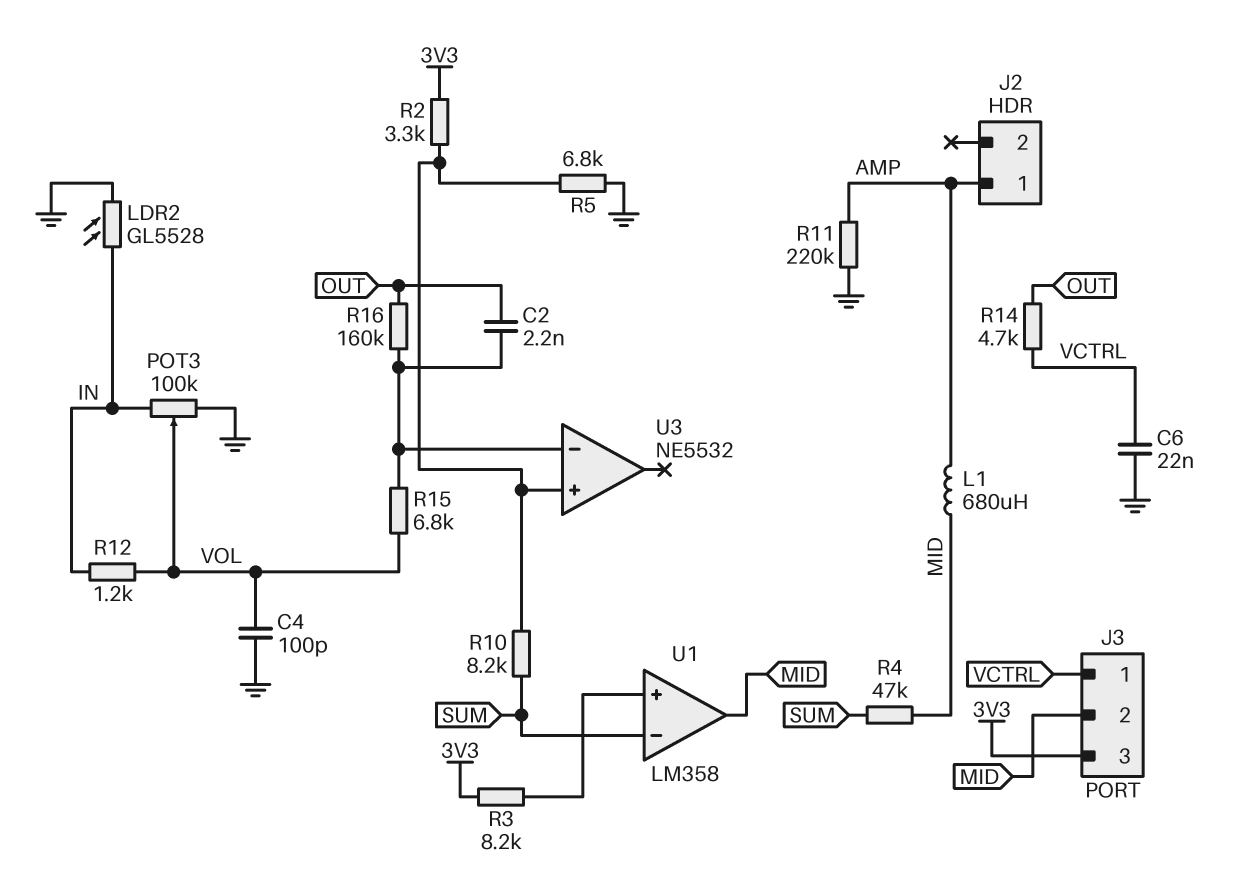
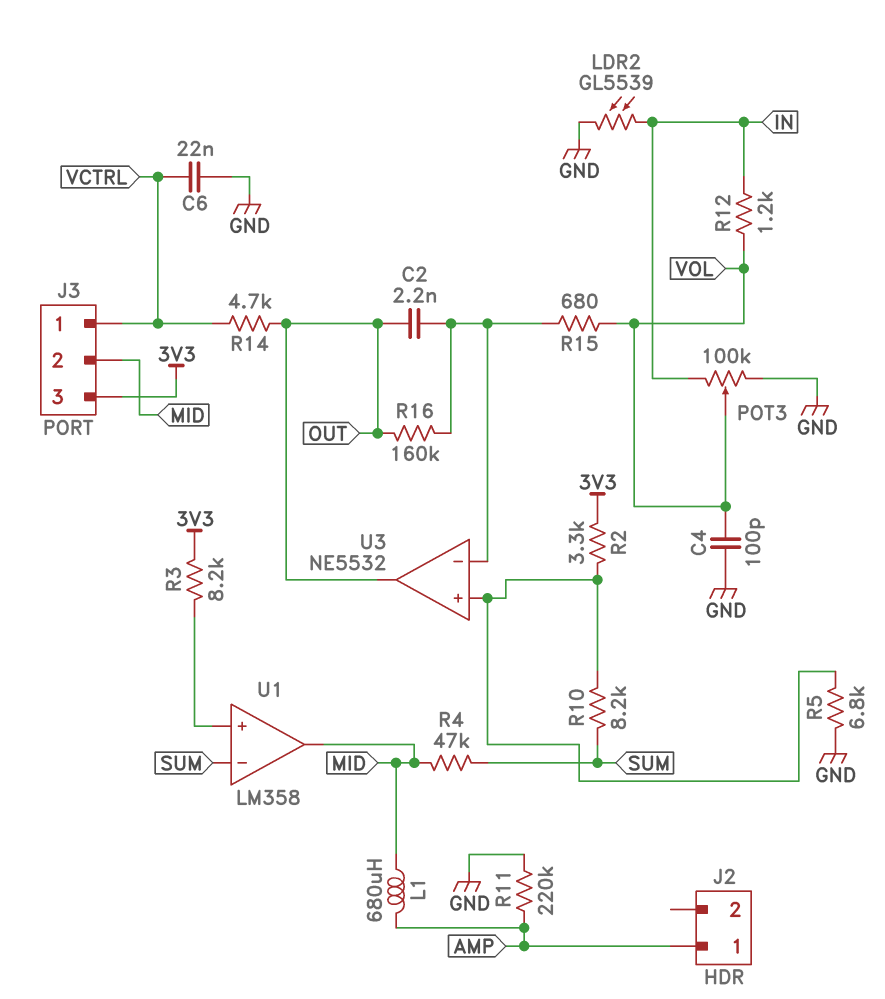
LDR2: GL5528 (GND, IN) -> GL5539 (GND, IN)
R15: 6.8k (U3/in-, VOL) -> 680 (U3/in-, VOL)
U3 pin out: none -> OUT

